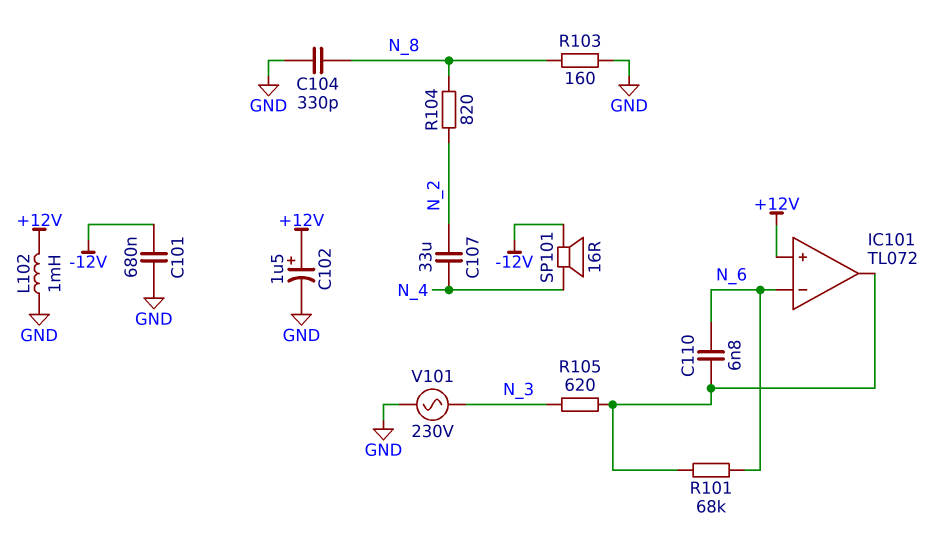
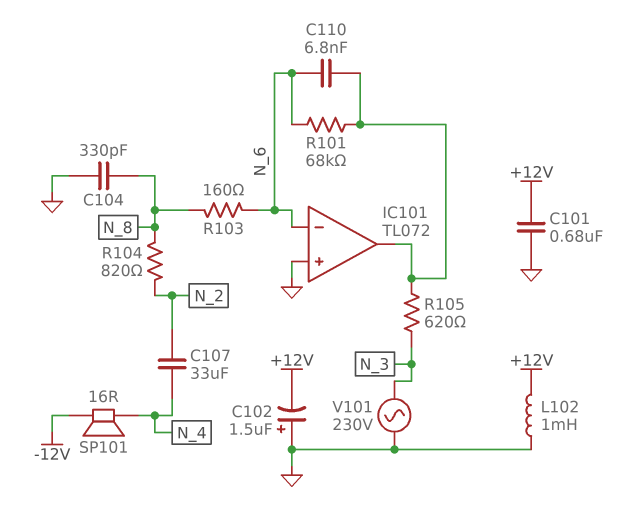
C101: 680nF (-12V, GND) -> 680nF (+12V, GND)
C102: 1.5uF (plus +12V, minus GND) -> 1.5uF (plus GND, minus +12V)
IC101 pin in+: +12V -> GND
R103: 160 (GND, N_8) -> 160 (N_6, N_8)

